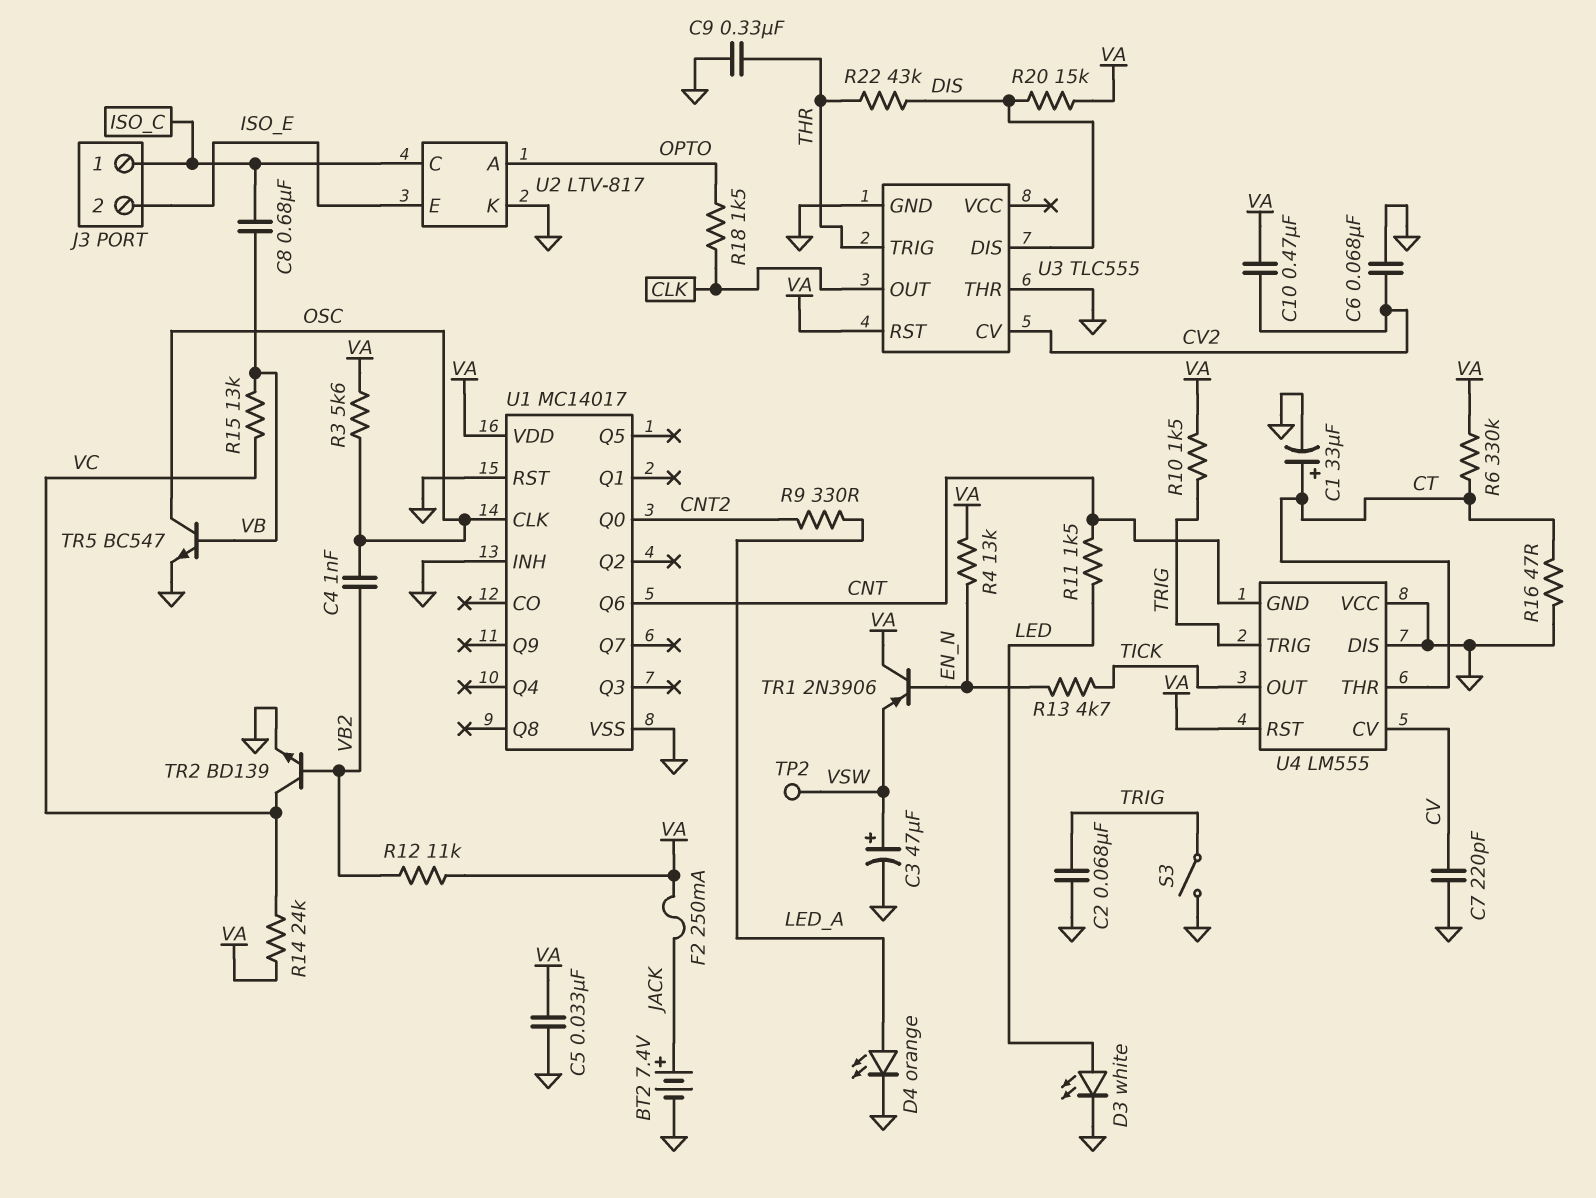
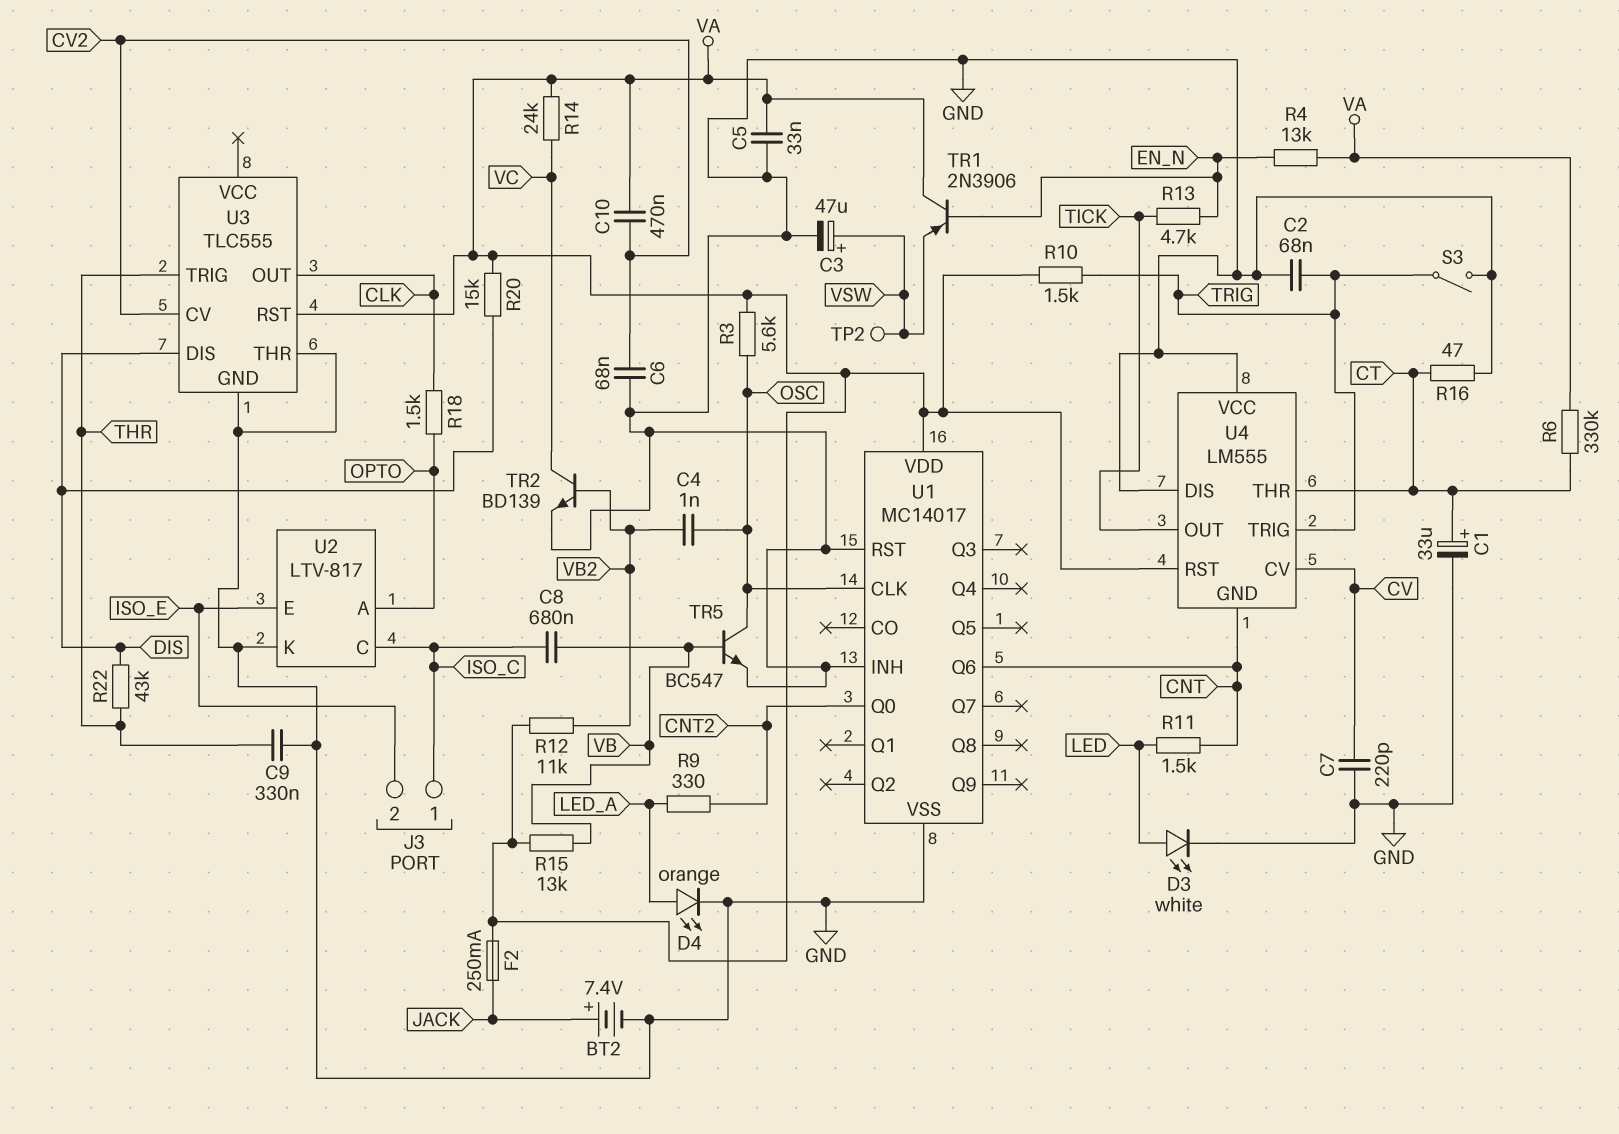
R15: 13k (VB, VC) -> 13k (VA, VB)

